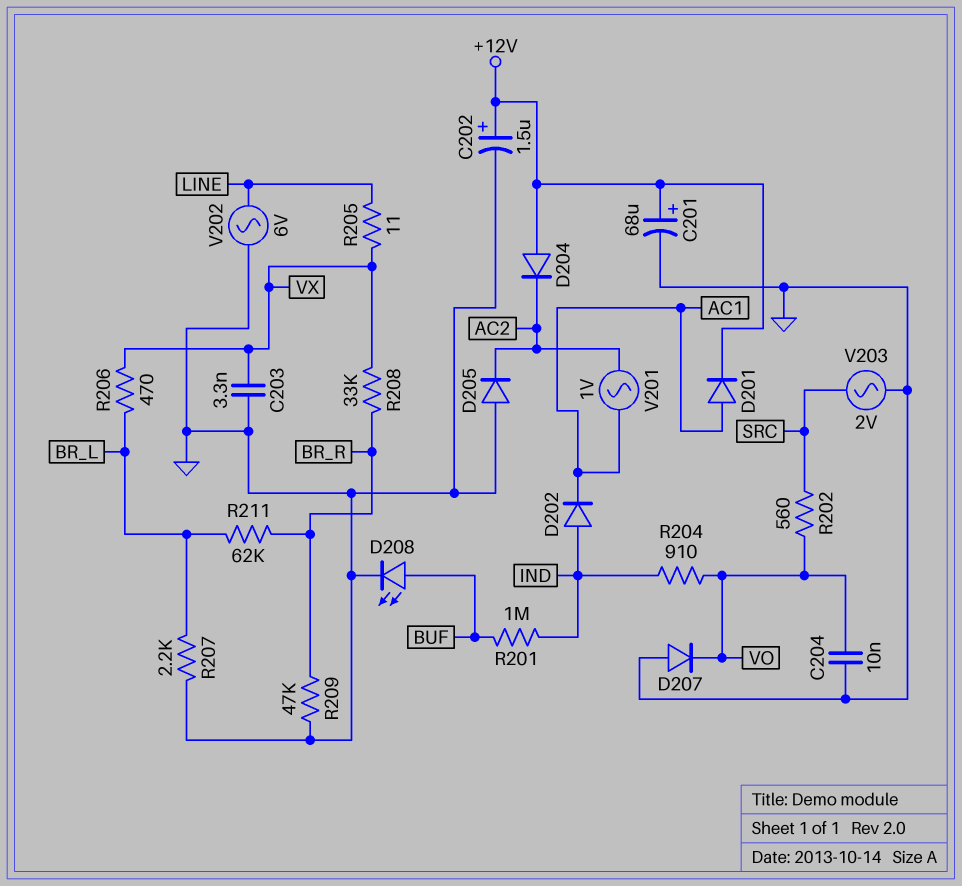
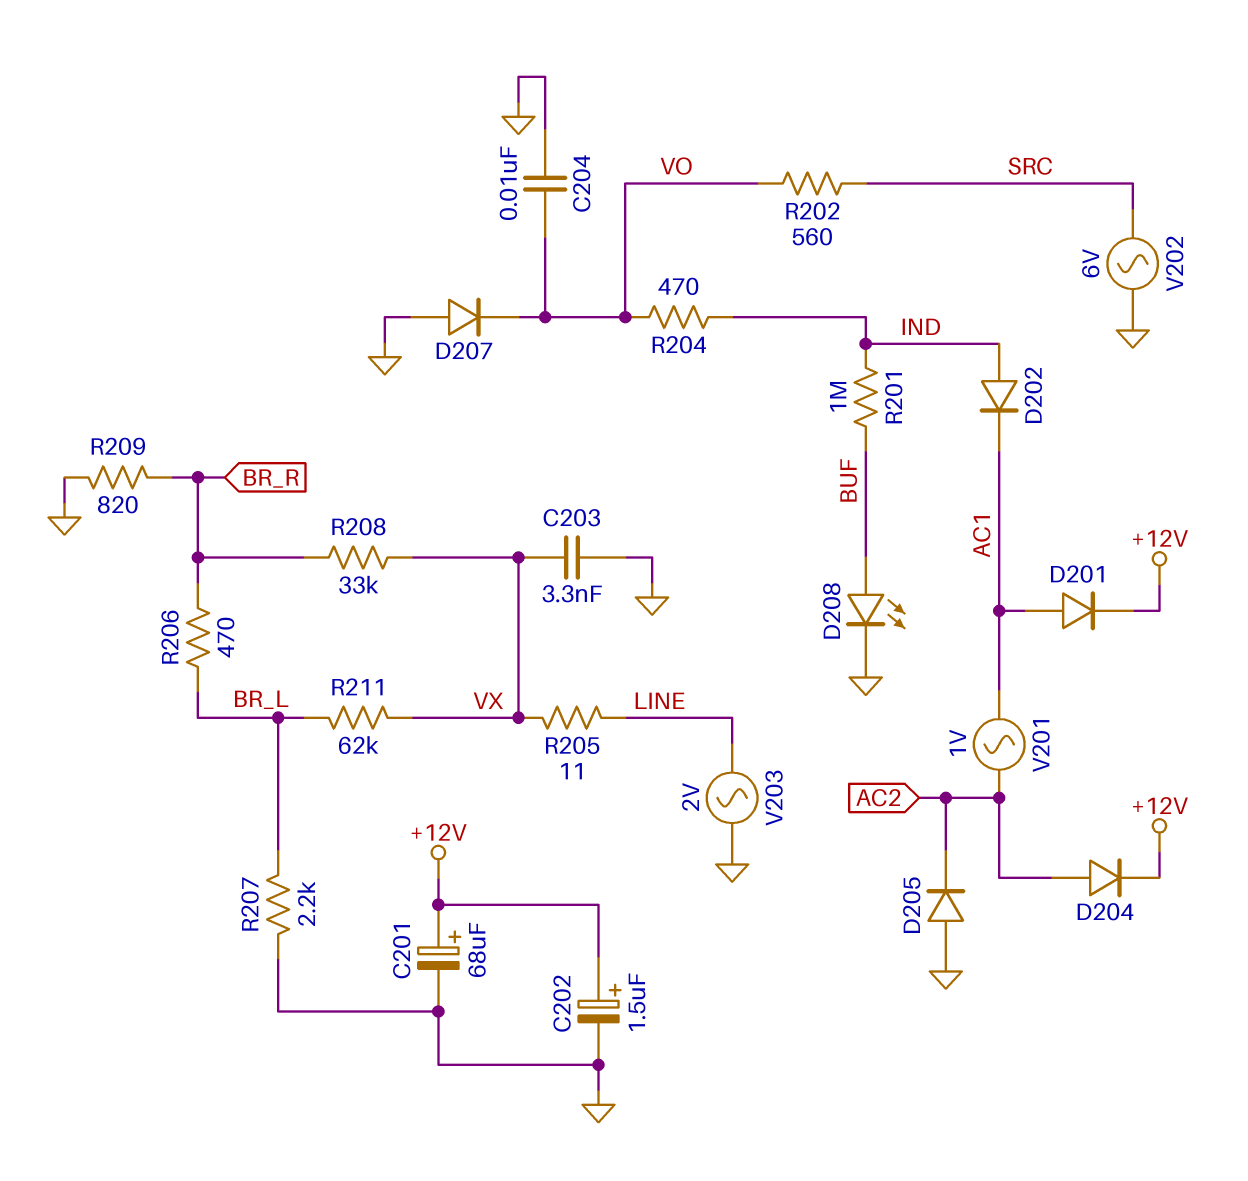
D204: diode (A +12V, K AC2) -> diode (A AC2, K +12V)
R204: 910 (IND, VO) -> 470 (IND, VO)
R206: 470 (BR_L, VX) -> 470 (BR_L, BR_R)
R209: 47k (BR_R, GND) -> 820 (BR_R, GND)
R211: 62k (BR_L, BR_R) -> 62k (BR_L, VX)
V202: AC 6V (GND, LINE) -> AC 6V (GND, SRC)
V203: AC 2V (GND, SRC) -> AC 2V (GND, LINE)

